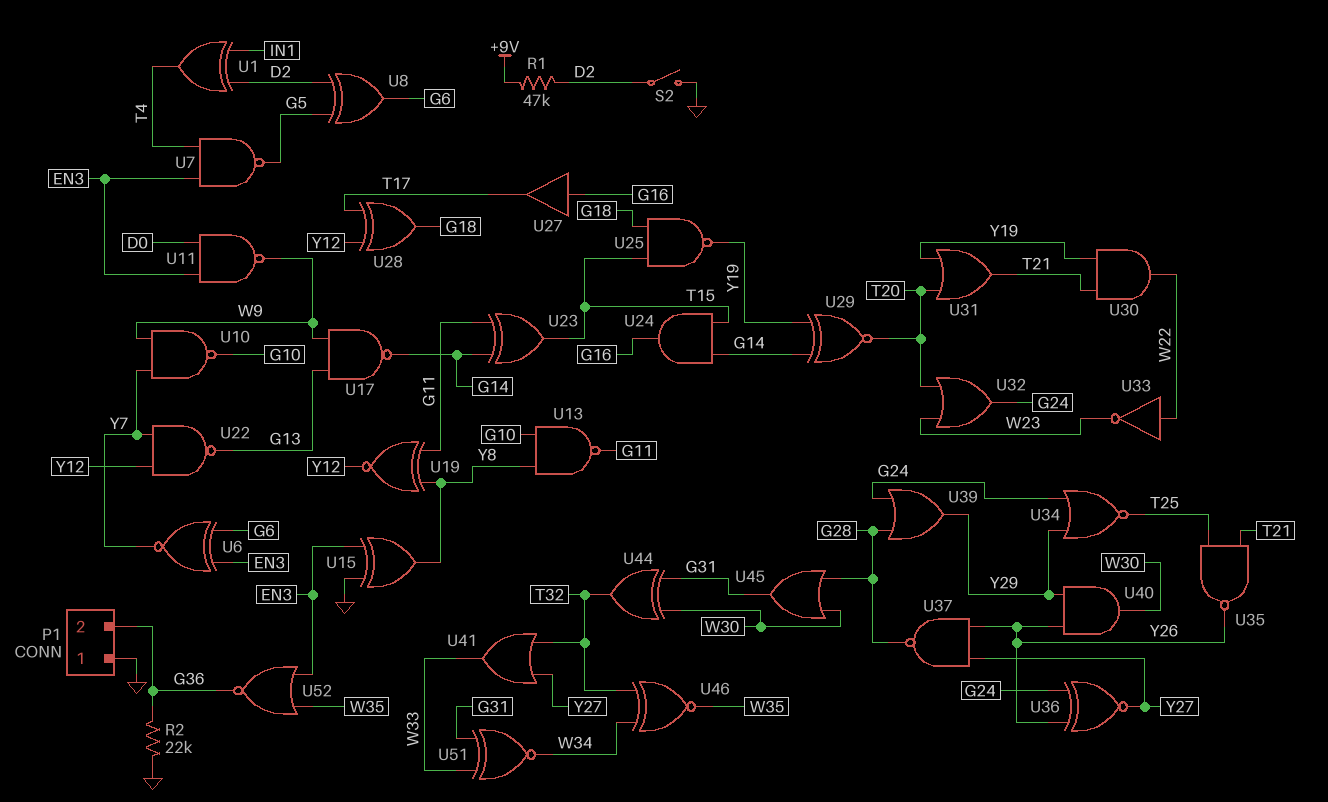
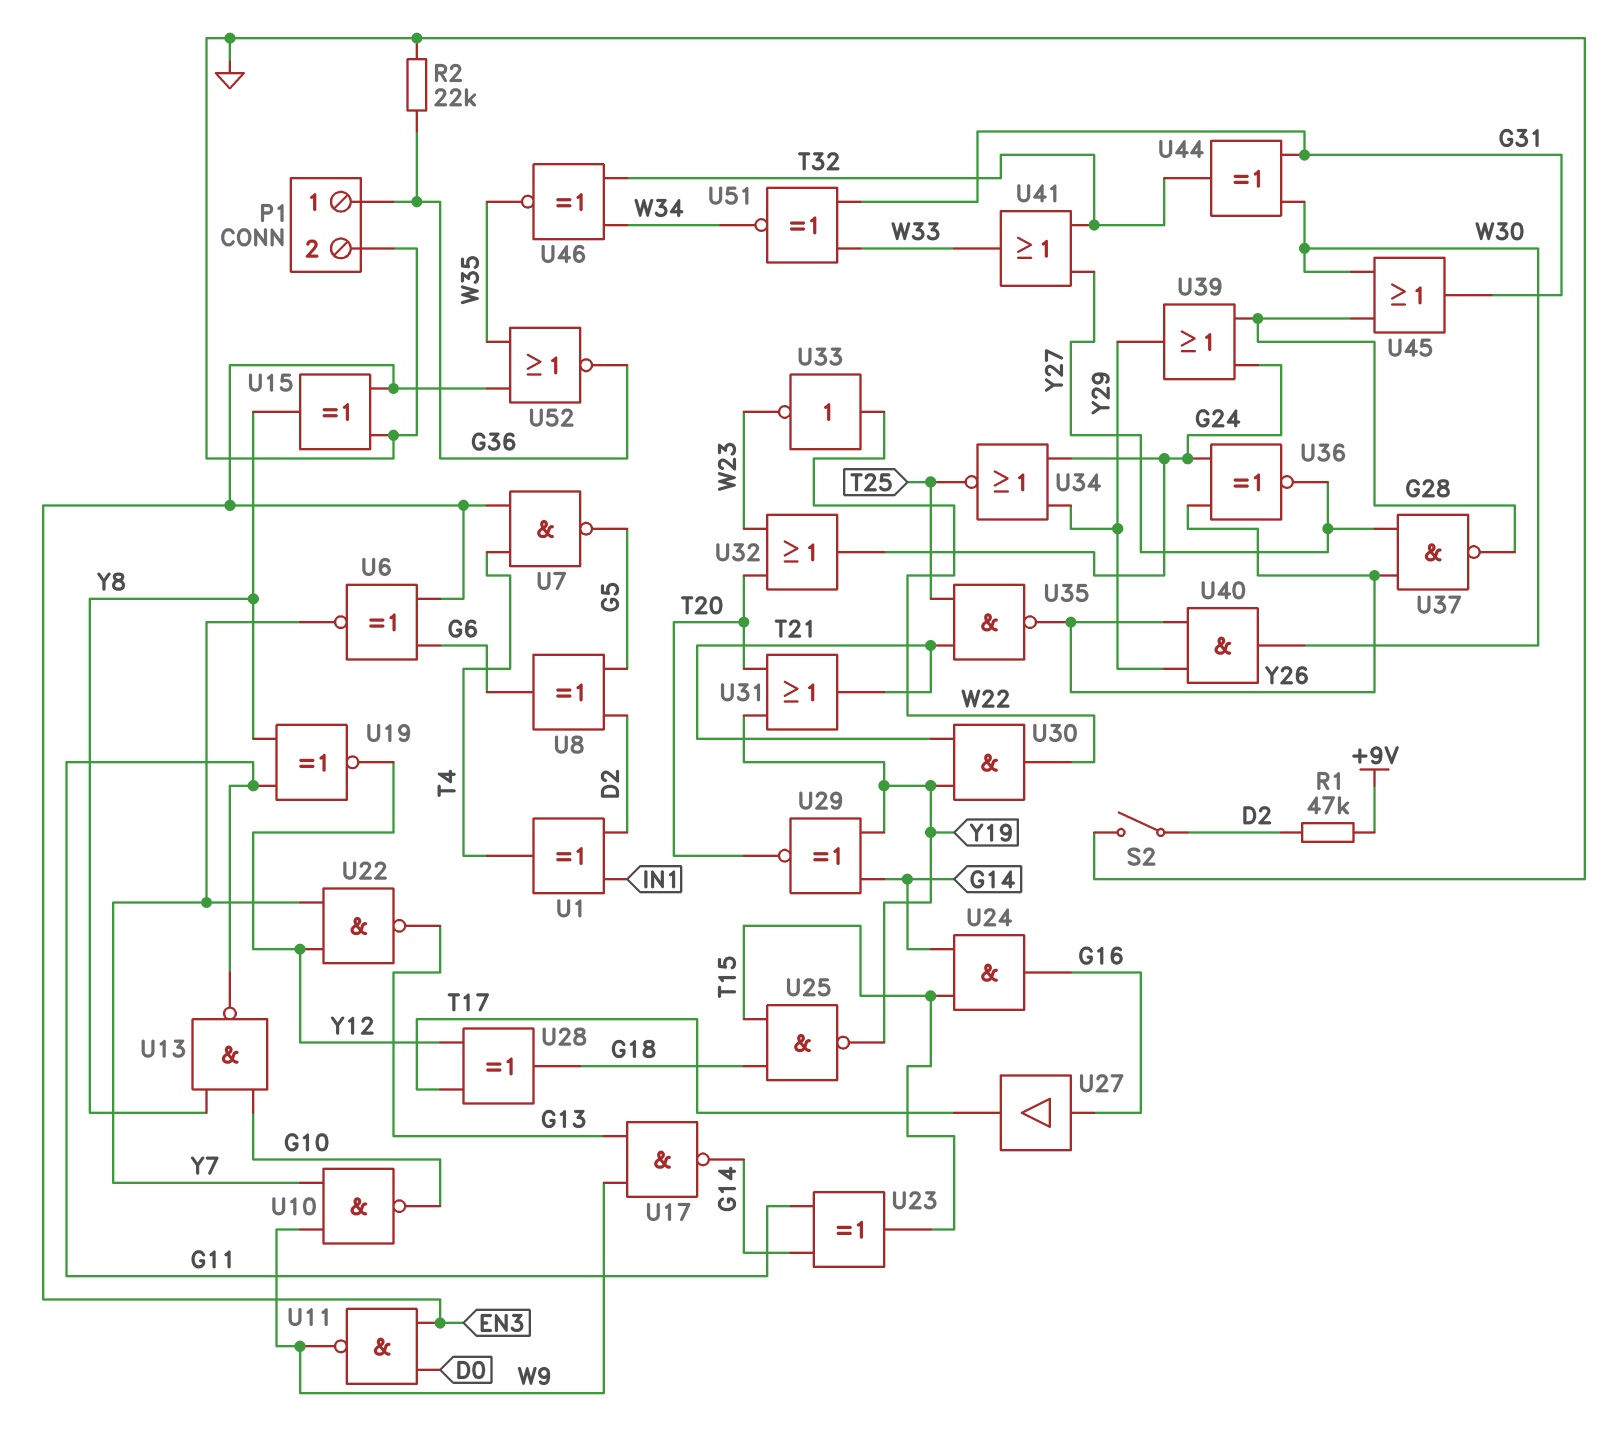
P1 pin 1: GND -> G36
P1 pin 2: G36 -> GND

